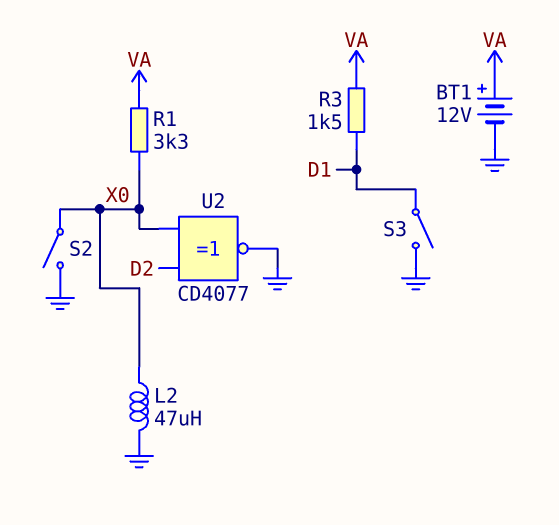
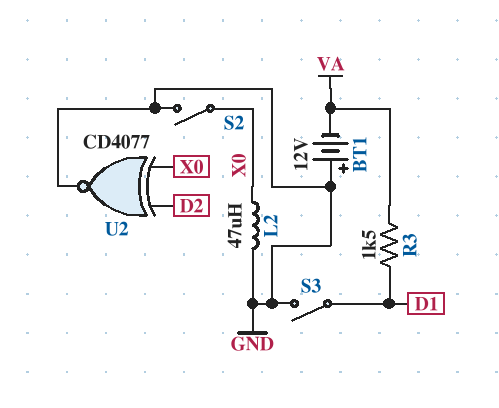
BT1: 12V (plus VA, minus GND) -> 12V (plus GND, minus VA)
R1: 3.3k (VA, X0) -> none

